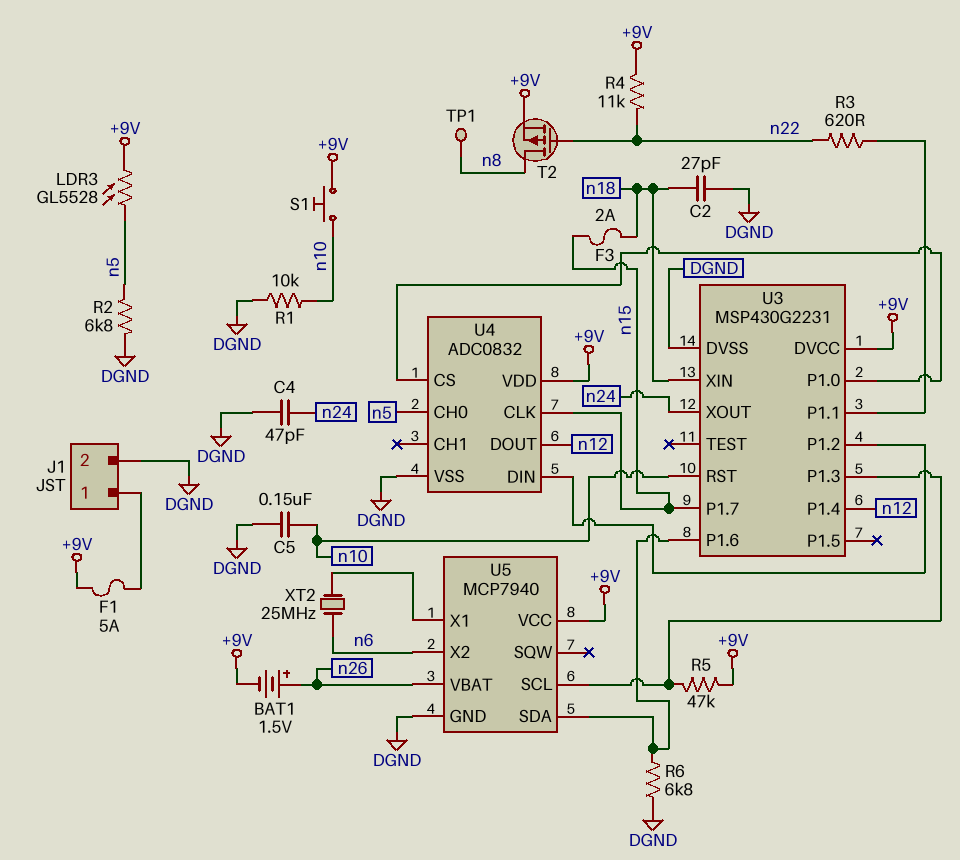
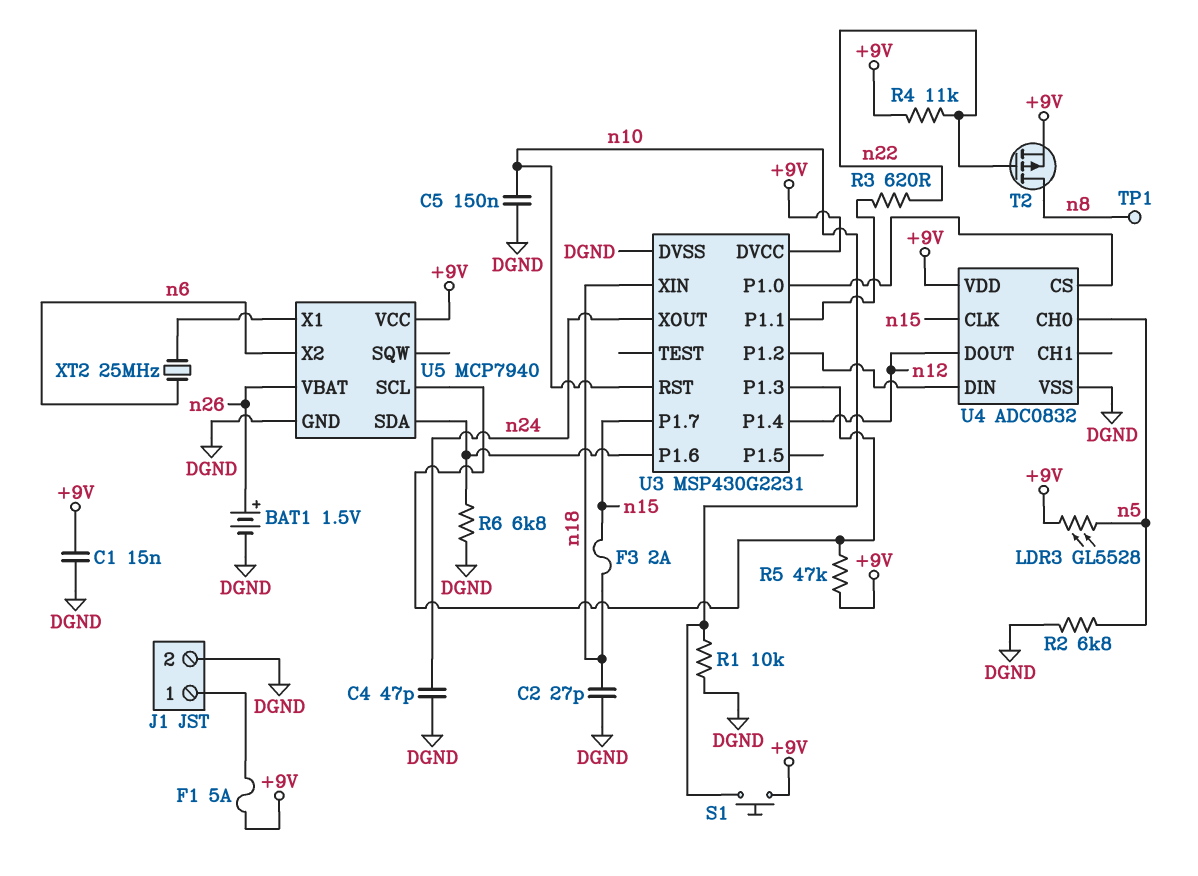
BAT1: 1.5V (plus n26, minus +9V) -> 1.5V (plus n26, minus DGND)
C1: none -> 15nF (+9V, DGND)

